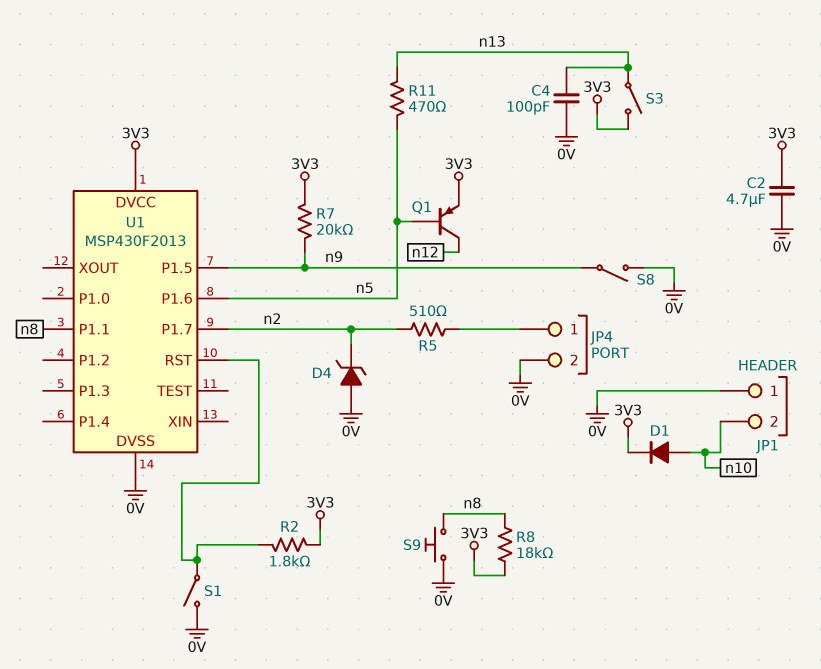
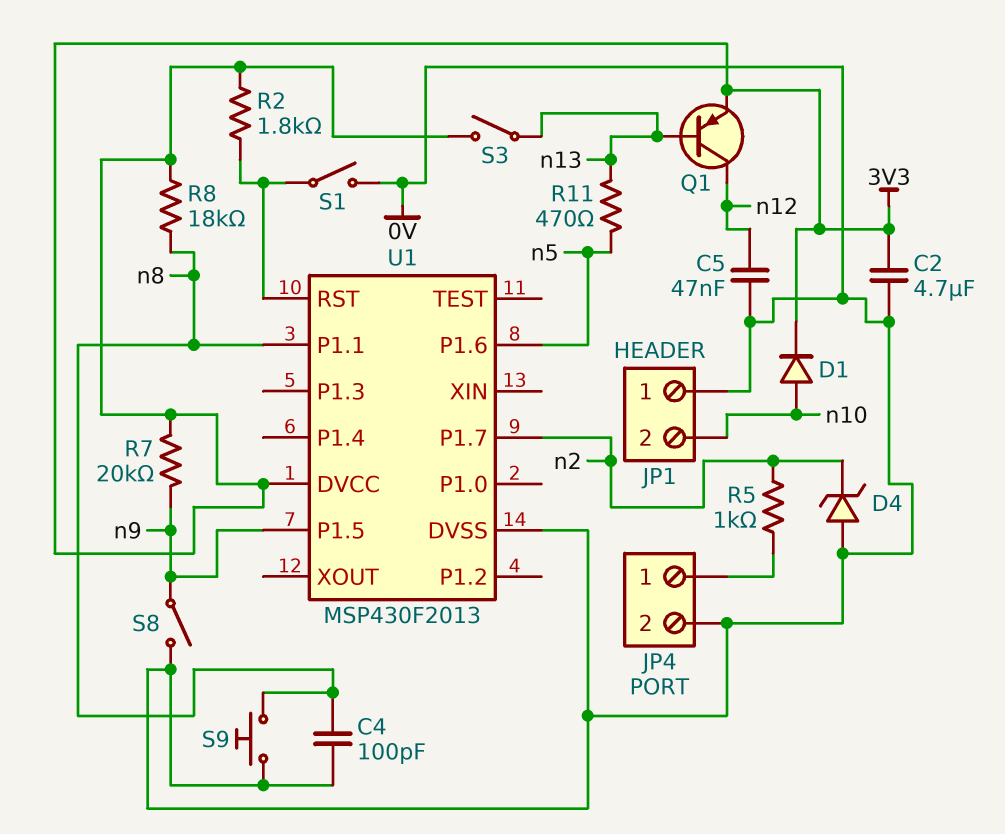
C4: 100pF (0V, n13) -> 100pF (0V, n8)
C5: none -> 47nF (0V, n12)
Q1: PNP (B n5, C n12, E 3V3) -> PNP (B n13, C n12, E 3V3)
R5: 510 (JP4/1, n2) -> 1k (JP4/1, n2)

